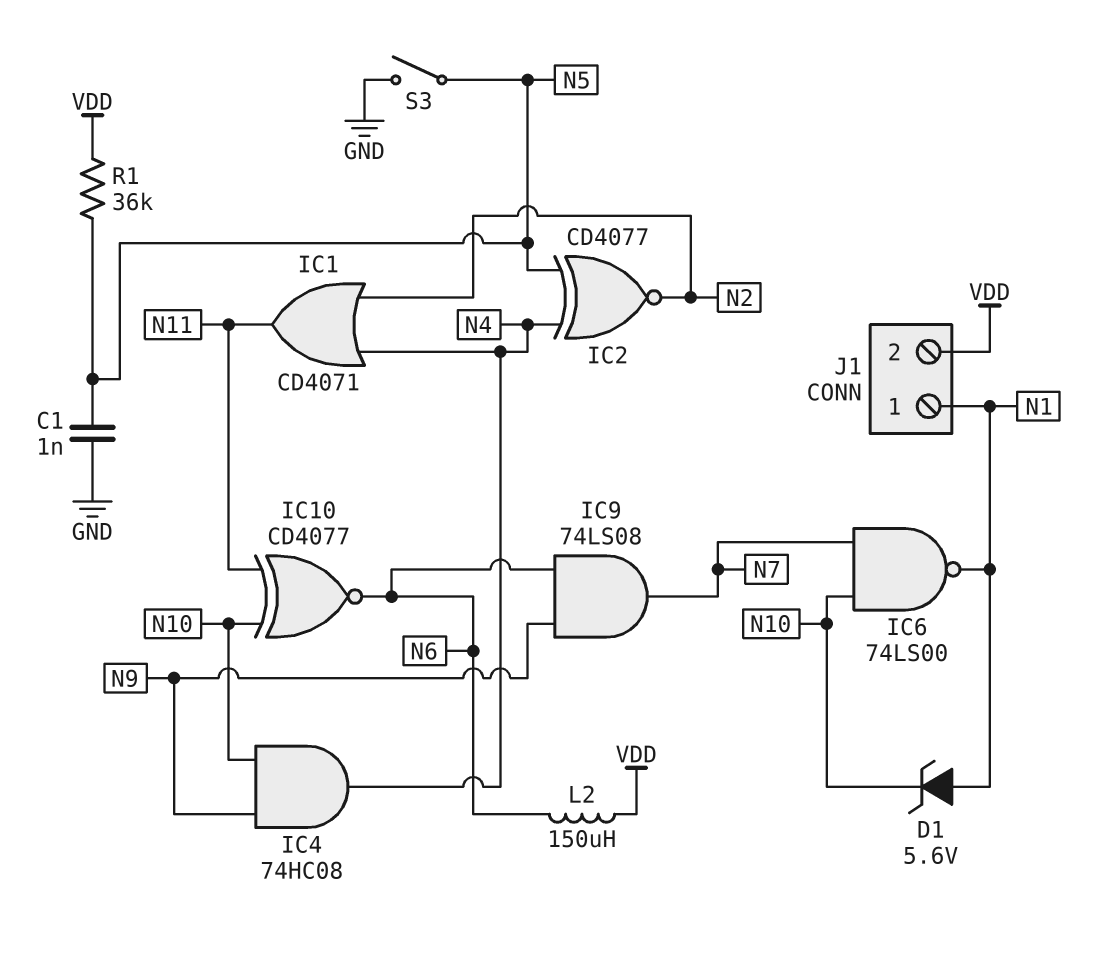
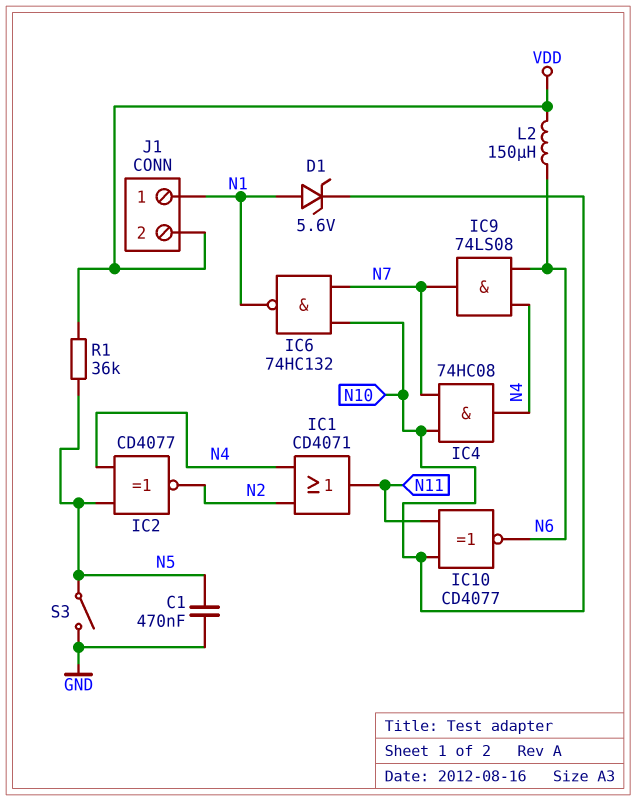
C1: 1nF (GND, N5) -> 470nF (GND, N5)
IC4: AND 74HC08 (in N9, in N10, out N4) -> AND 74HC08 (in N7, in N10, out N4)
IC6: NAND 74LS00 (in N7, in N10, out N1) -> NAND 74HC132 (in N7, in N10, out N1)
IC9: AND 74LS08 (in N6, in N9, out N7) -> AND 74LS08 (in N4, in N6, out N7)

